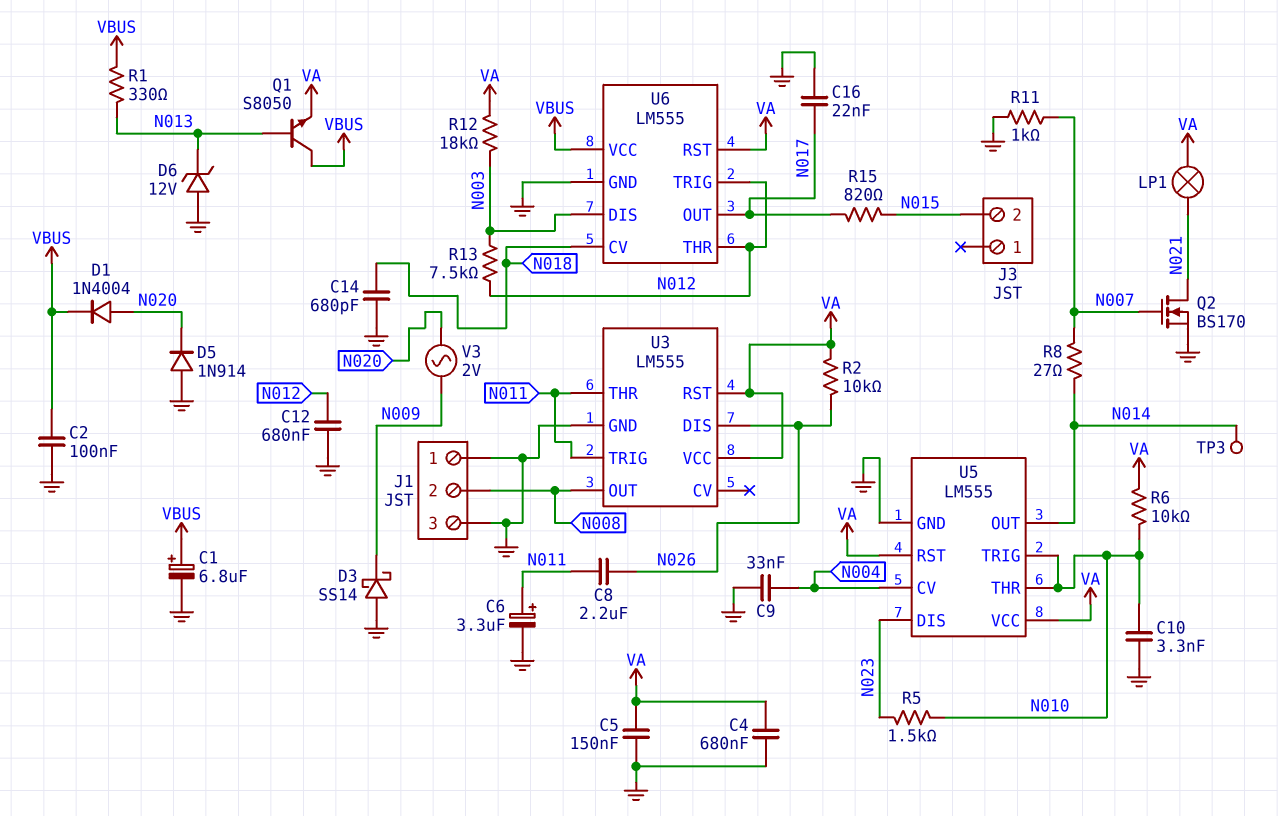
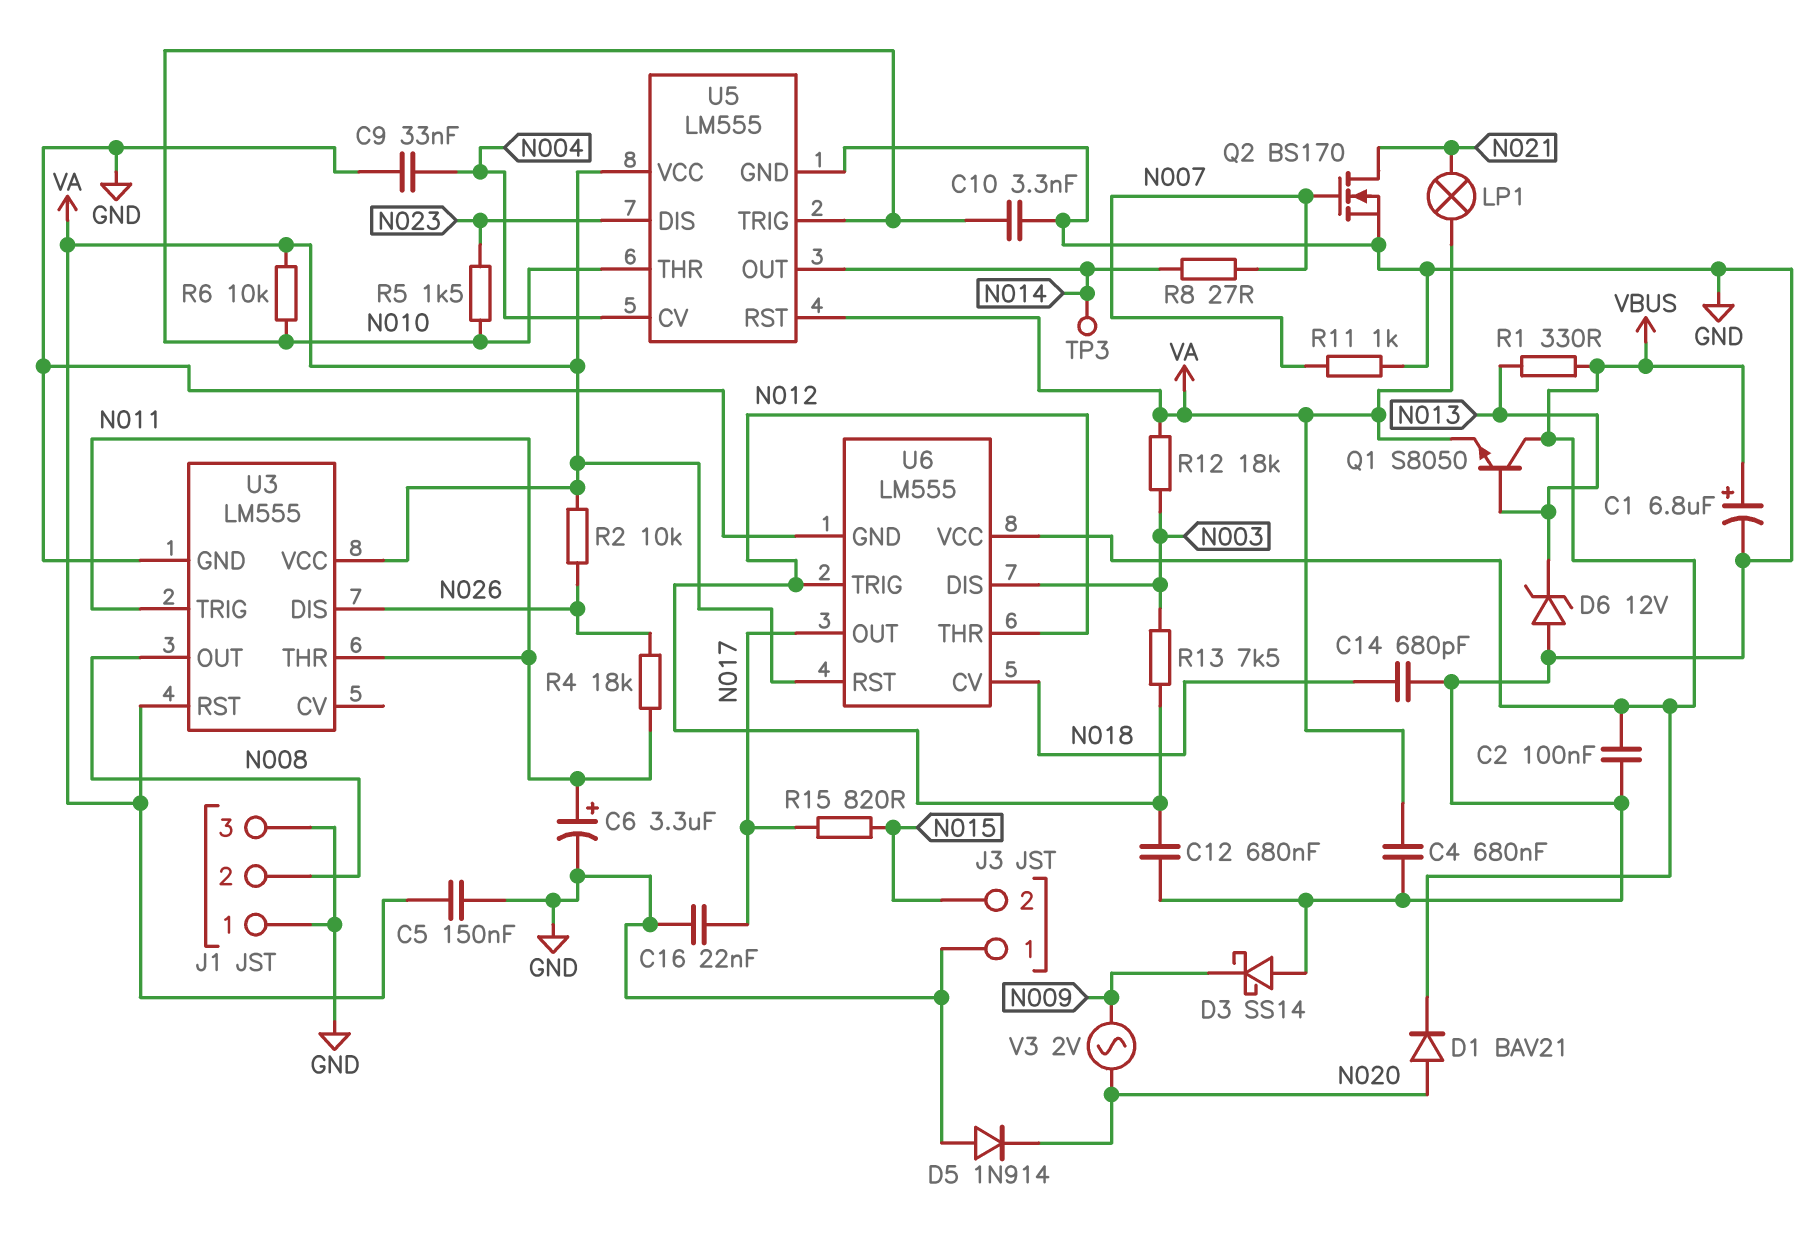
C8: 2.2uF (N011, N026) -> none
D1: diode 1N4004 (A N020, K VBUS) -> diode BAV21 (A N020, K VBUS)
J3 pin 1: none -> GND
R4: none -> 18k (N011, N026)

